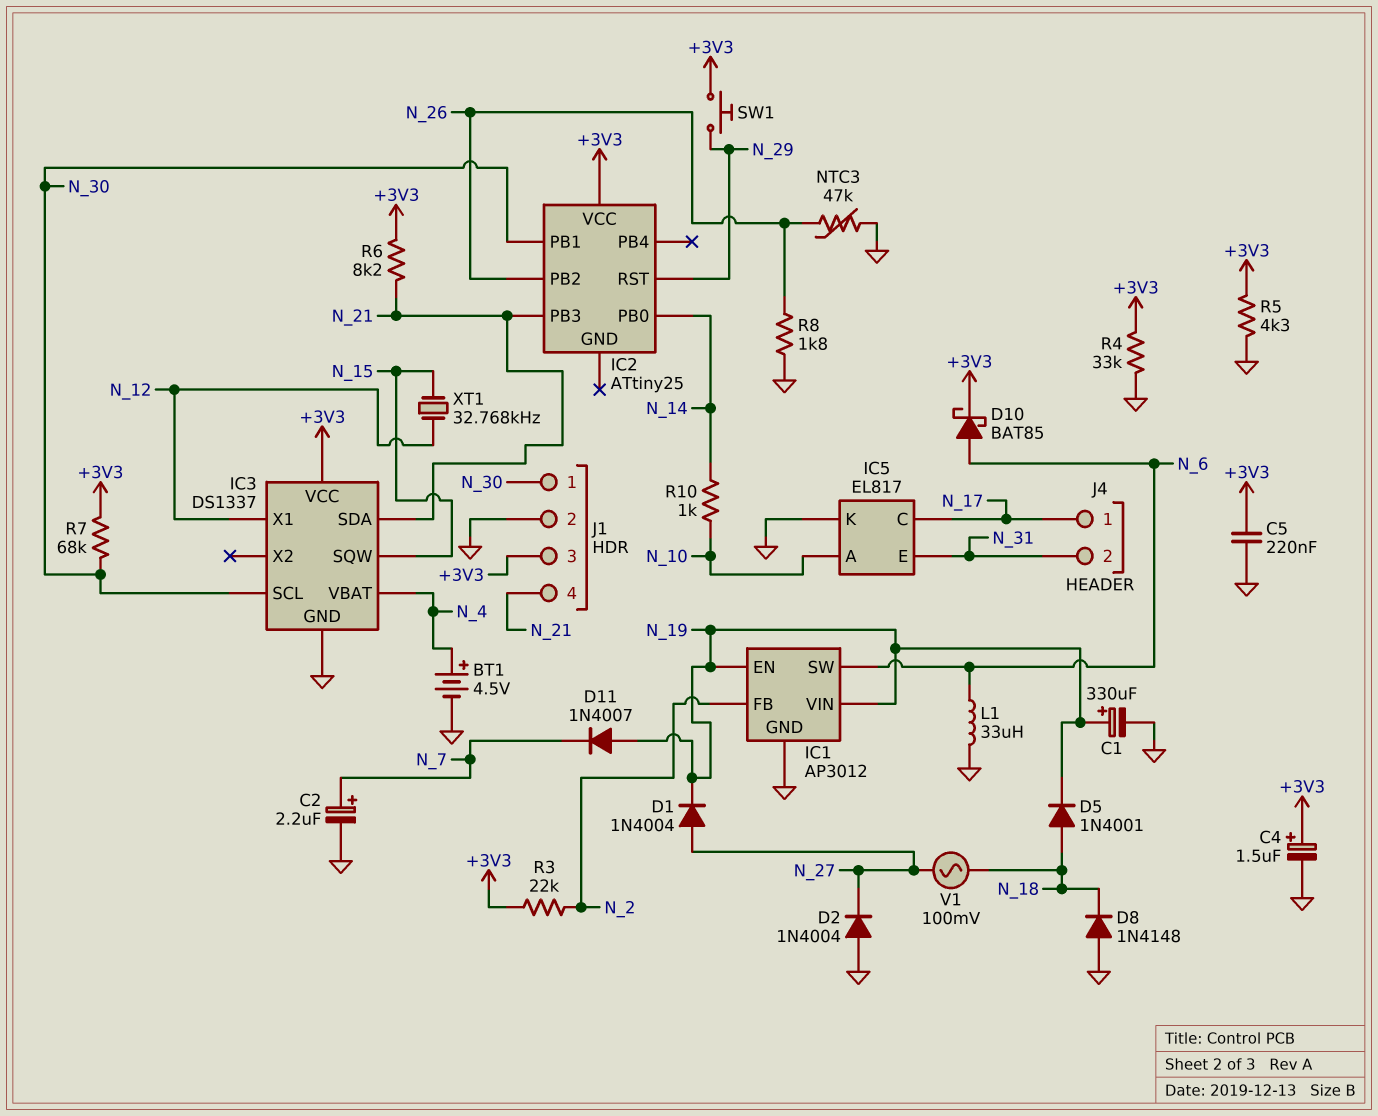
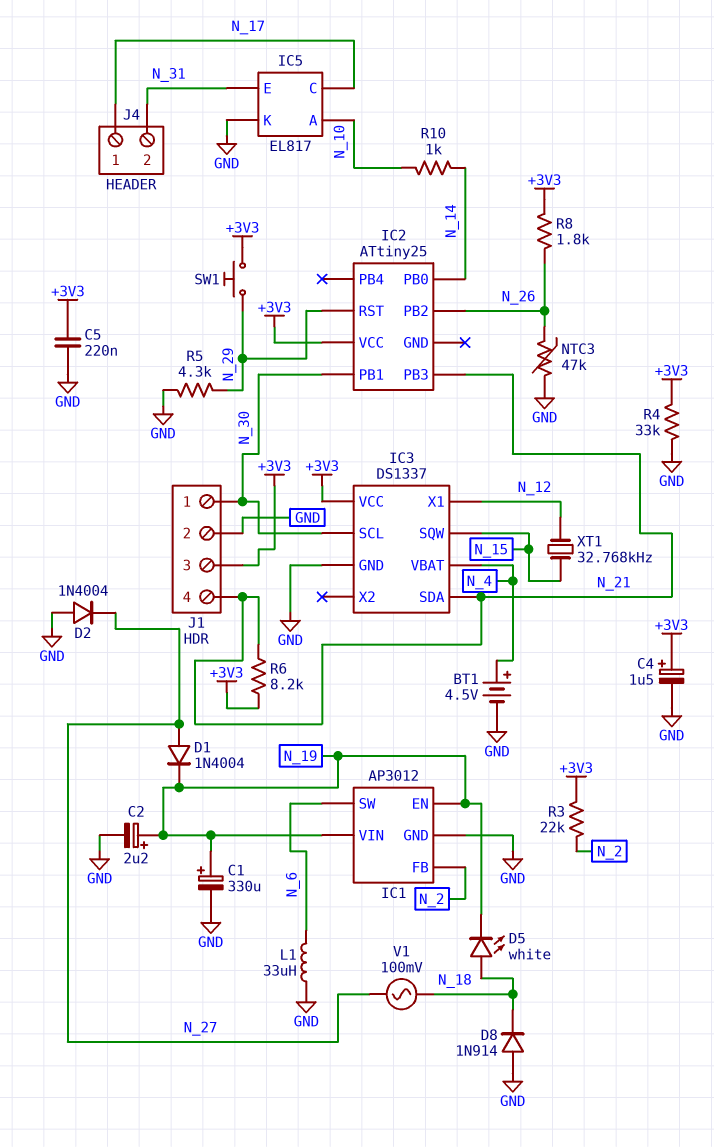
C2: 2.2uF (plus N_7, minus GND) -> 2.2uF (plus N_19, minus GND)
D5: diode 1N4001 (A N_18, K N_19) -> LED white (A N_18, K N_19)
D8: diode 1N4148 (A GND, K N_18) -> diode 1N914 (A GND, K N_18)
D10: schottky BAT85 (A N_6, K +3V3) -> none
D11: diode 1N4007 (A N_19, K N_7) -> none
R5: 4.3k (+3V3, GND) -> 4.3k (GND, N_29)
R7: 68k (+3V3, N_30) -> none
R8: 1.8k (GND, N_26) -> 1.8k (+3V3, N_26)

